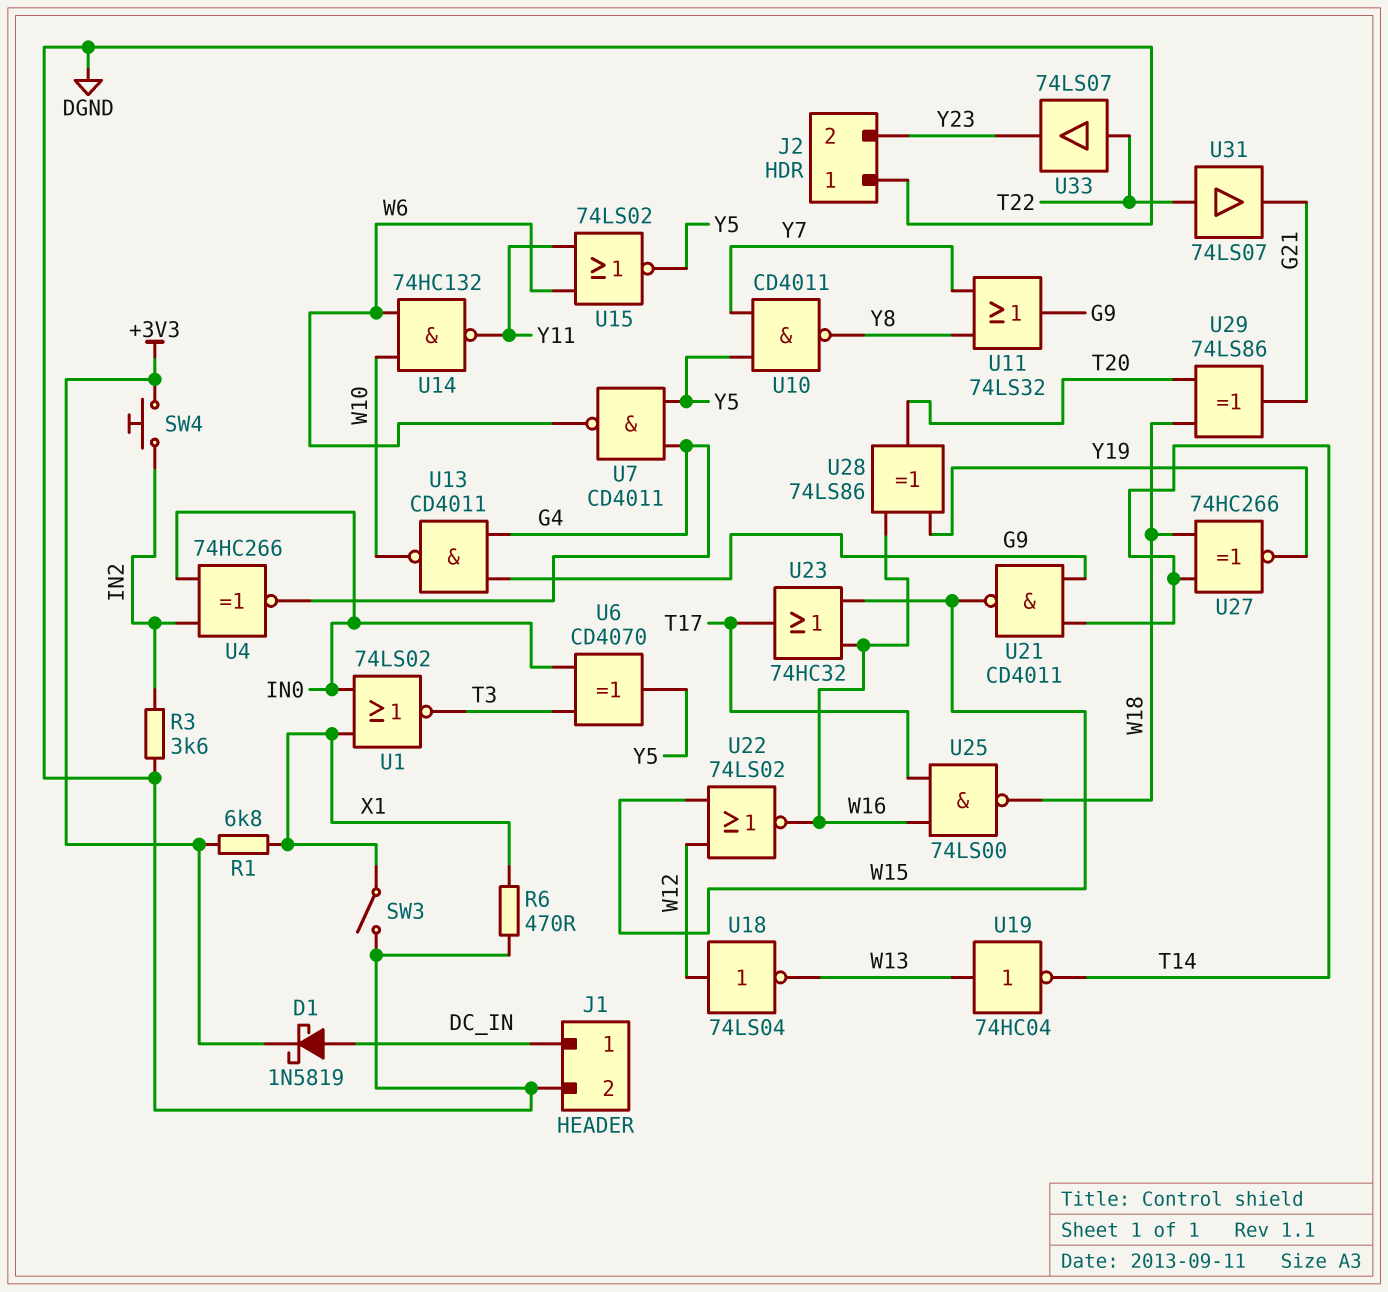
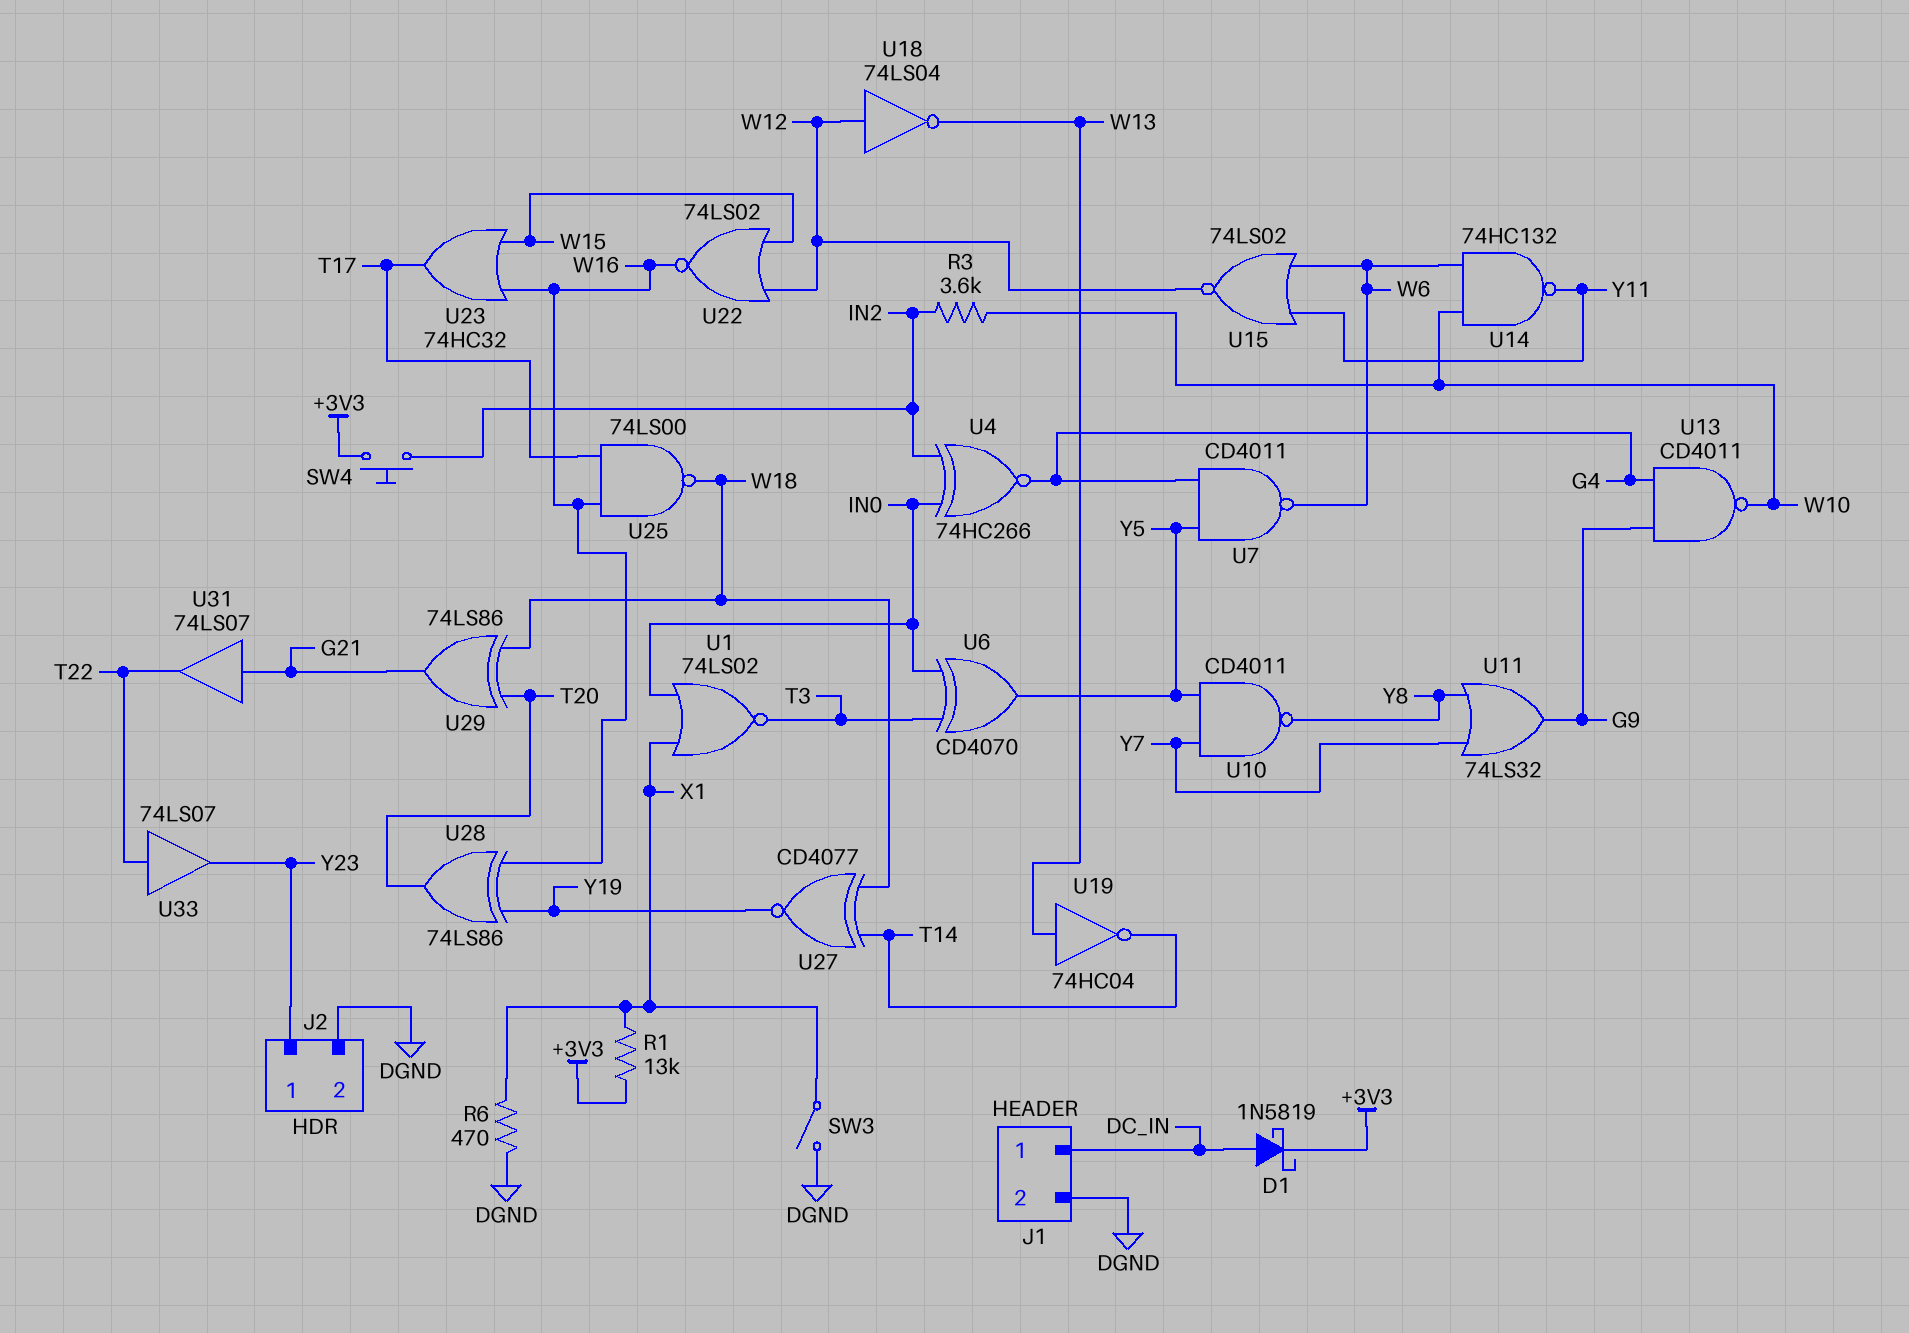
J2 pin 1: DGND -> Y23
J2 pin 2: Y23 -> DGND
R1: 6.8k (+3V3, X1) -> 13k (+3V3, X1)
R3: 3.6k (DGND, IN2) -> 3.6k (IN2, W10)
U15: NOR 74LS02 (in W6, in Y11, out Y5) -> NOR 74LS02 (in W6, in Y11, out W12)
U21: NAND CD4011 (in G9, in T14, out W15) -> none
U27: XNOR 74HC266 (in T14, in W18, out Y19) -> XNOR CD4077 (in T14, in W18, out Y19)
U31: buffer 74LS07 (in T22, out G21) -> buffer 74LS07 (in G21, out T22)

